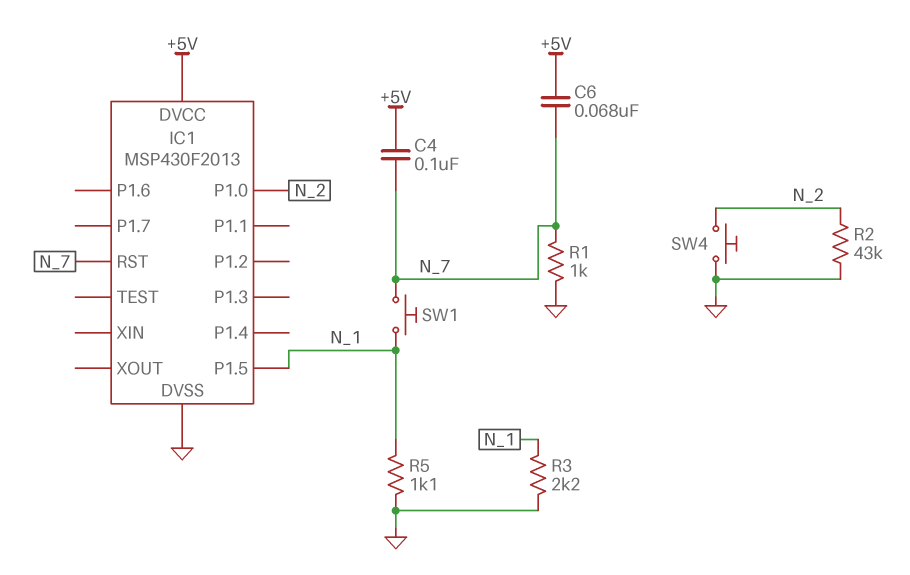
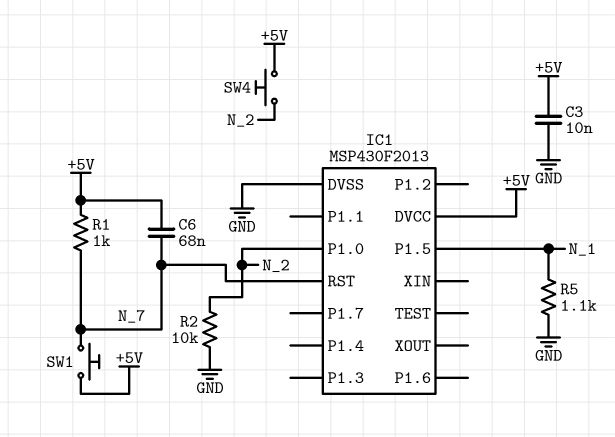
C3: none -> 10nF (+5V, GND)
C4: 100nF (+5V, N_7) -> none
R1: 1k (GND, N_7) -> 1k (+5V, N_7)
R2: 43k (GND, N_2) -> 10k (GND, N_2)
R3: 2.2k (GND, N_1) -> none
SW1: button (N_1, N_7) -> button (+5V, N_7)
SW4: button (GND, N_2) -> button (+5V, N_2)

